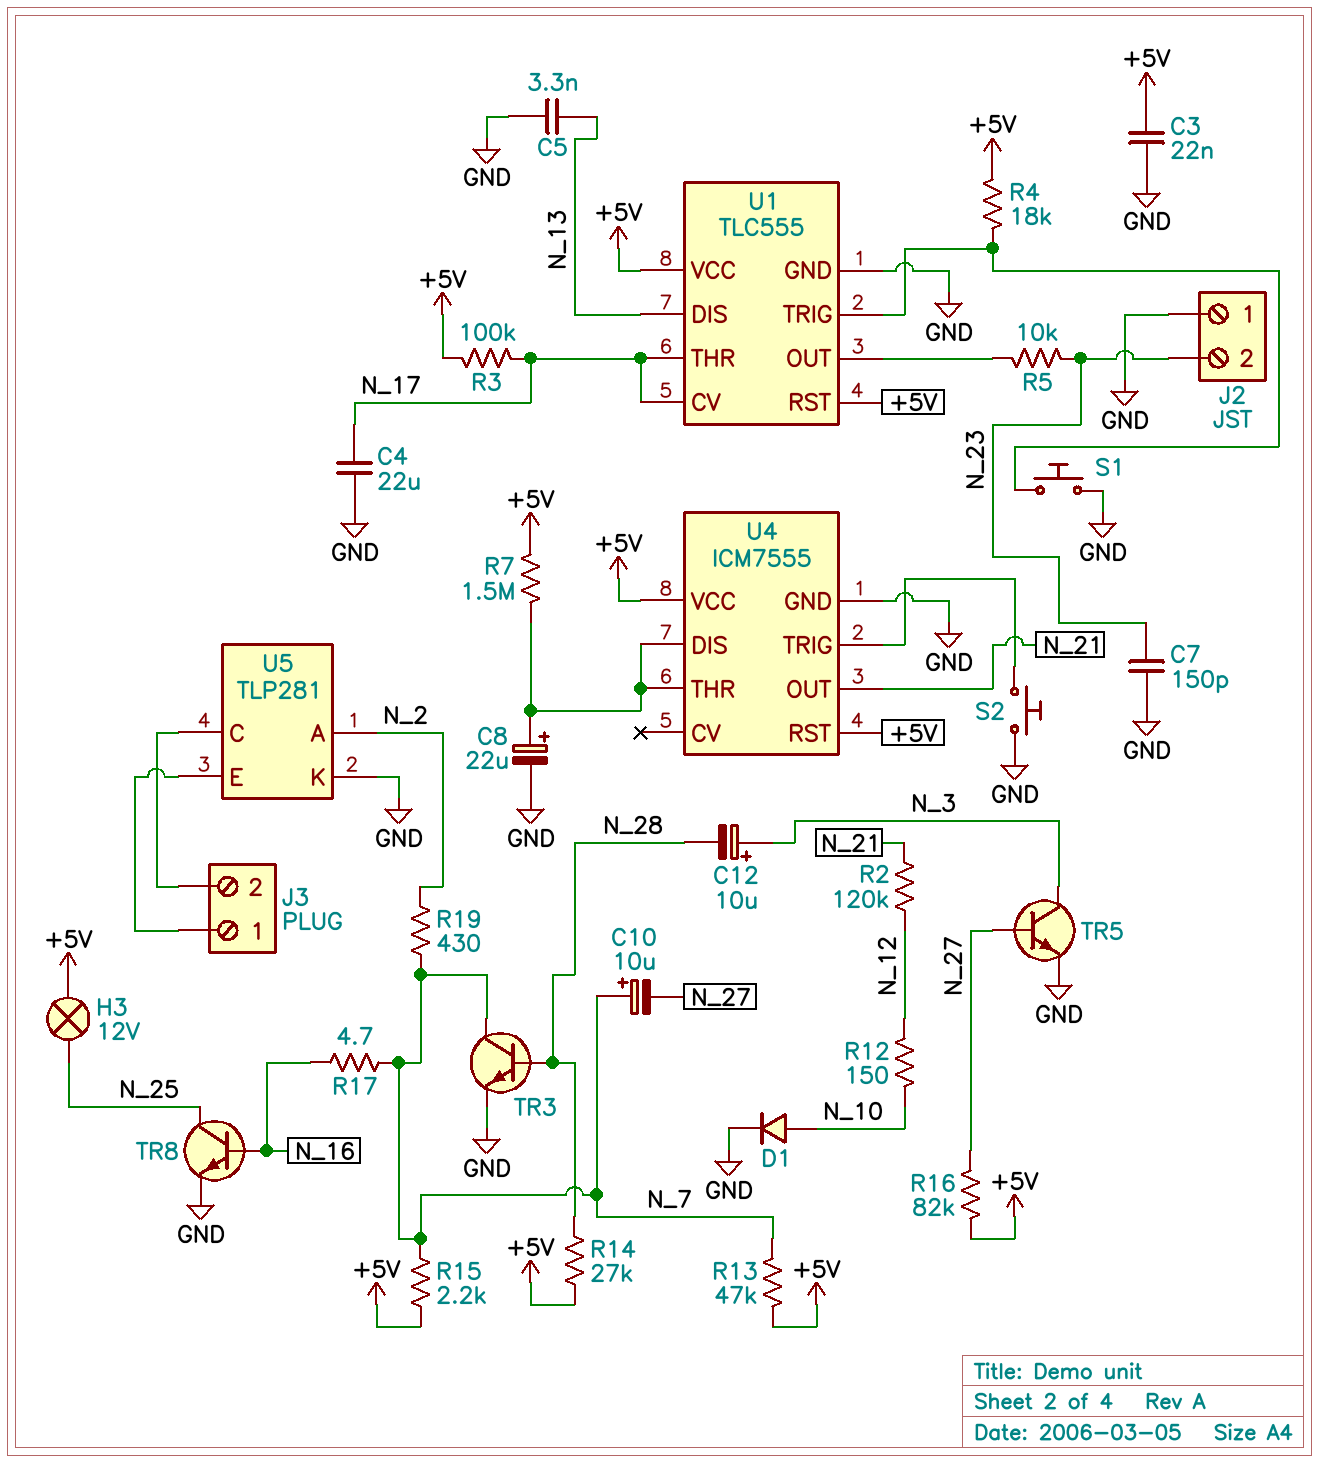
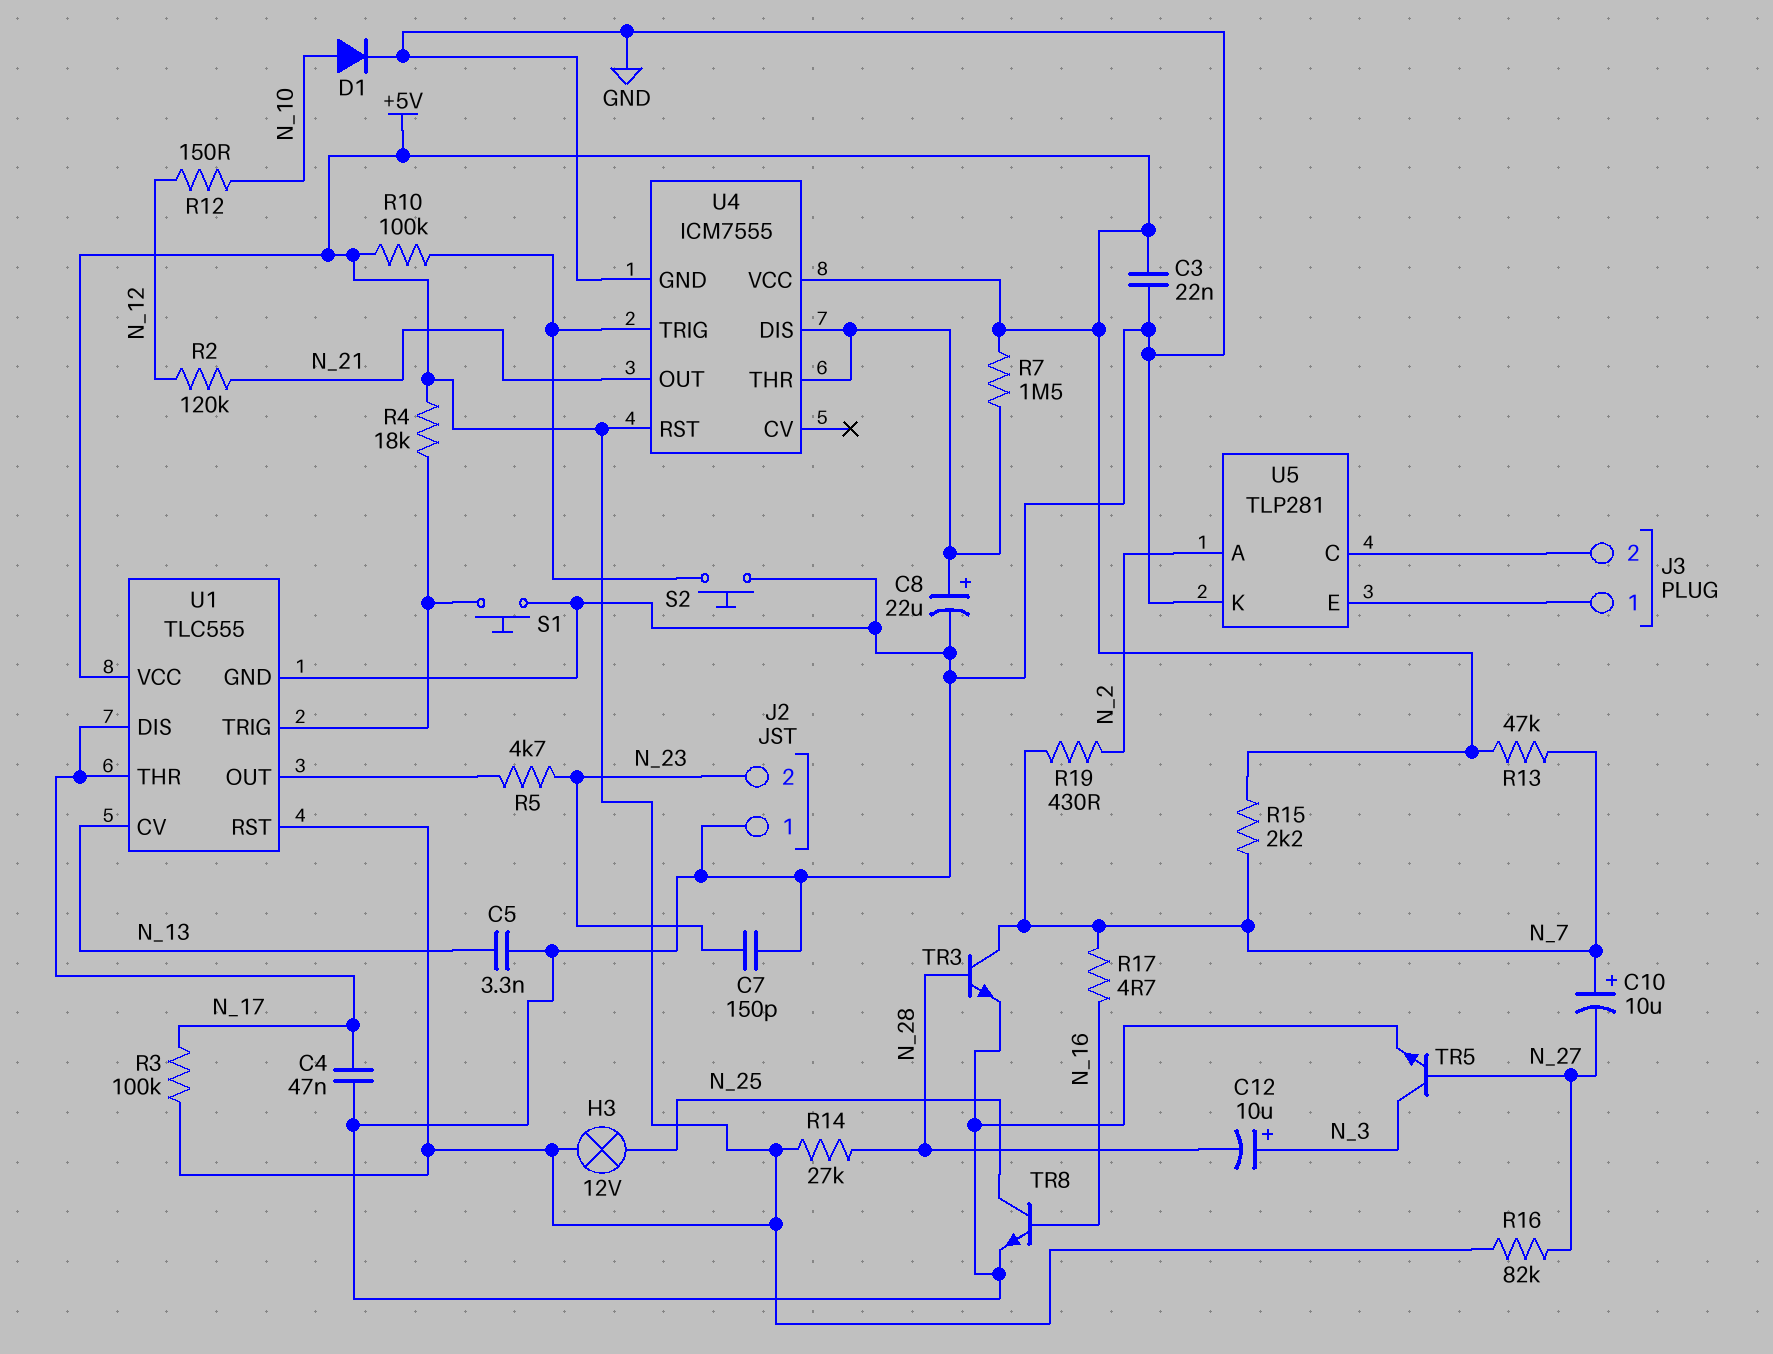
C4: 22uF (GND, N_17) -> 47nF (GND, N_17)
R5: 10k (N_23, U1/OUT) -> 4.7k (N_23, U1/OUT)
R10: none -> 100k (+5V, U4/TRIG)
U1 pin CV: N_17 -> N_13
U1 pin DIS: N_13 -> N_17

